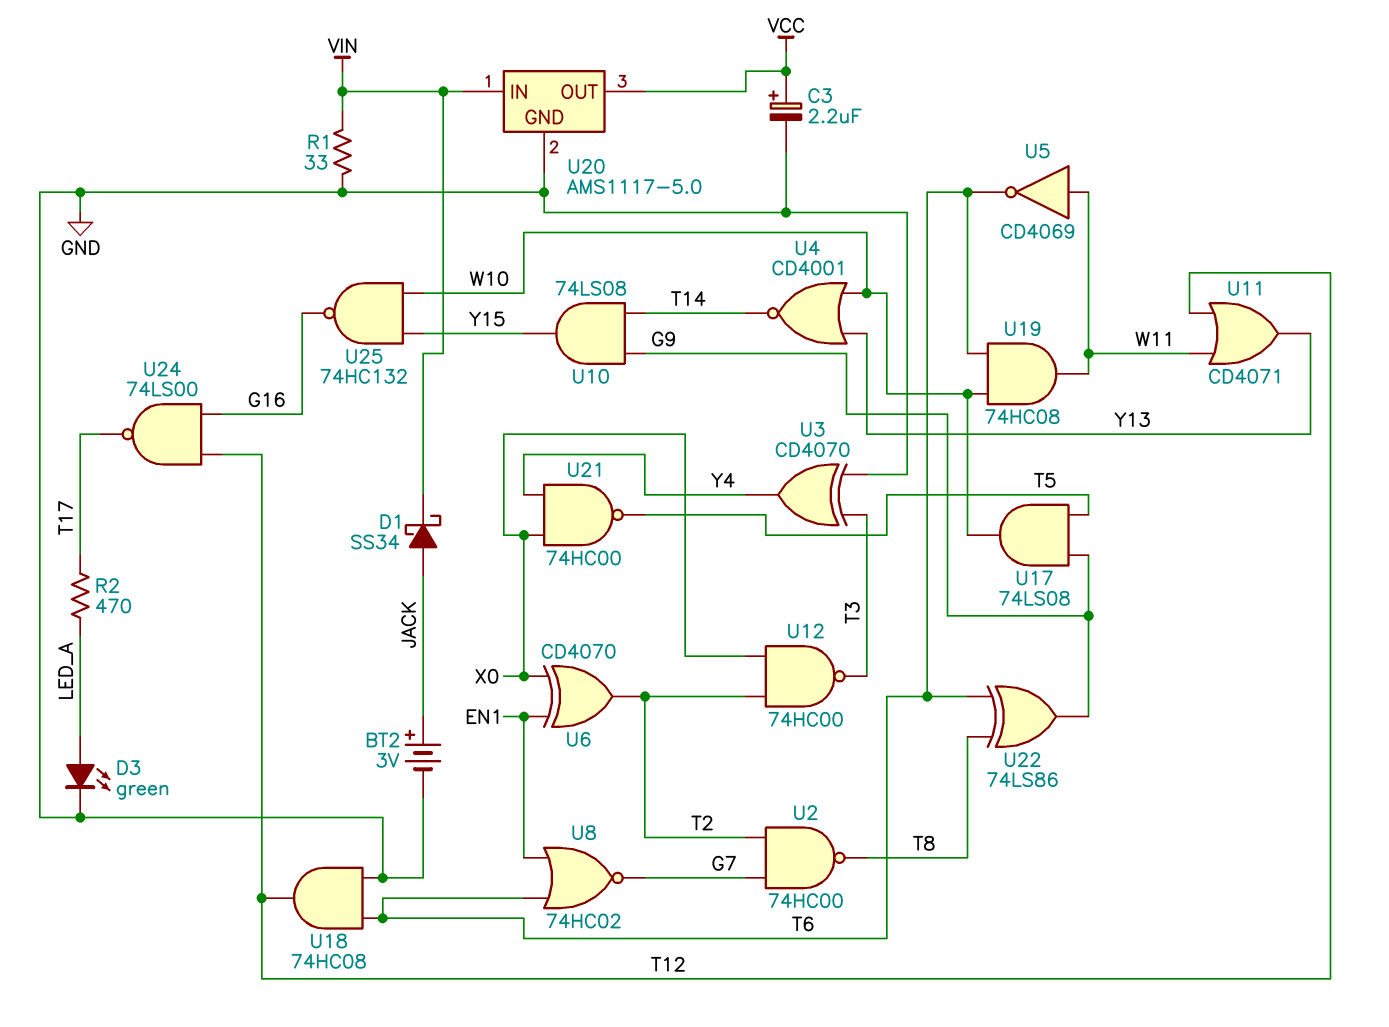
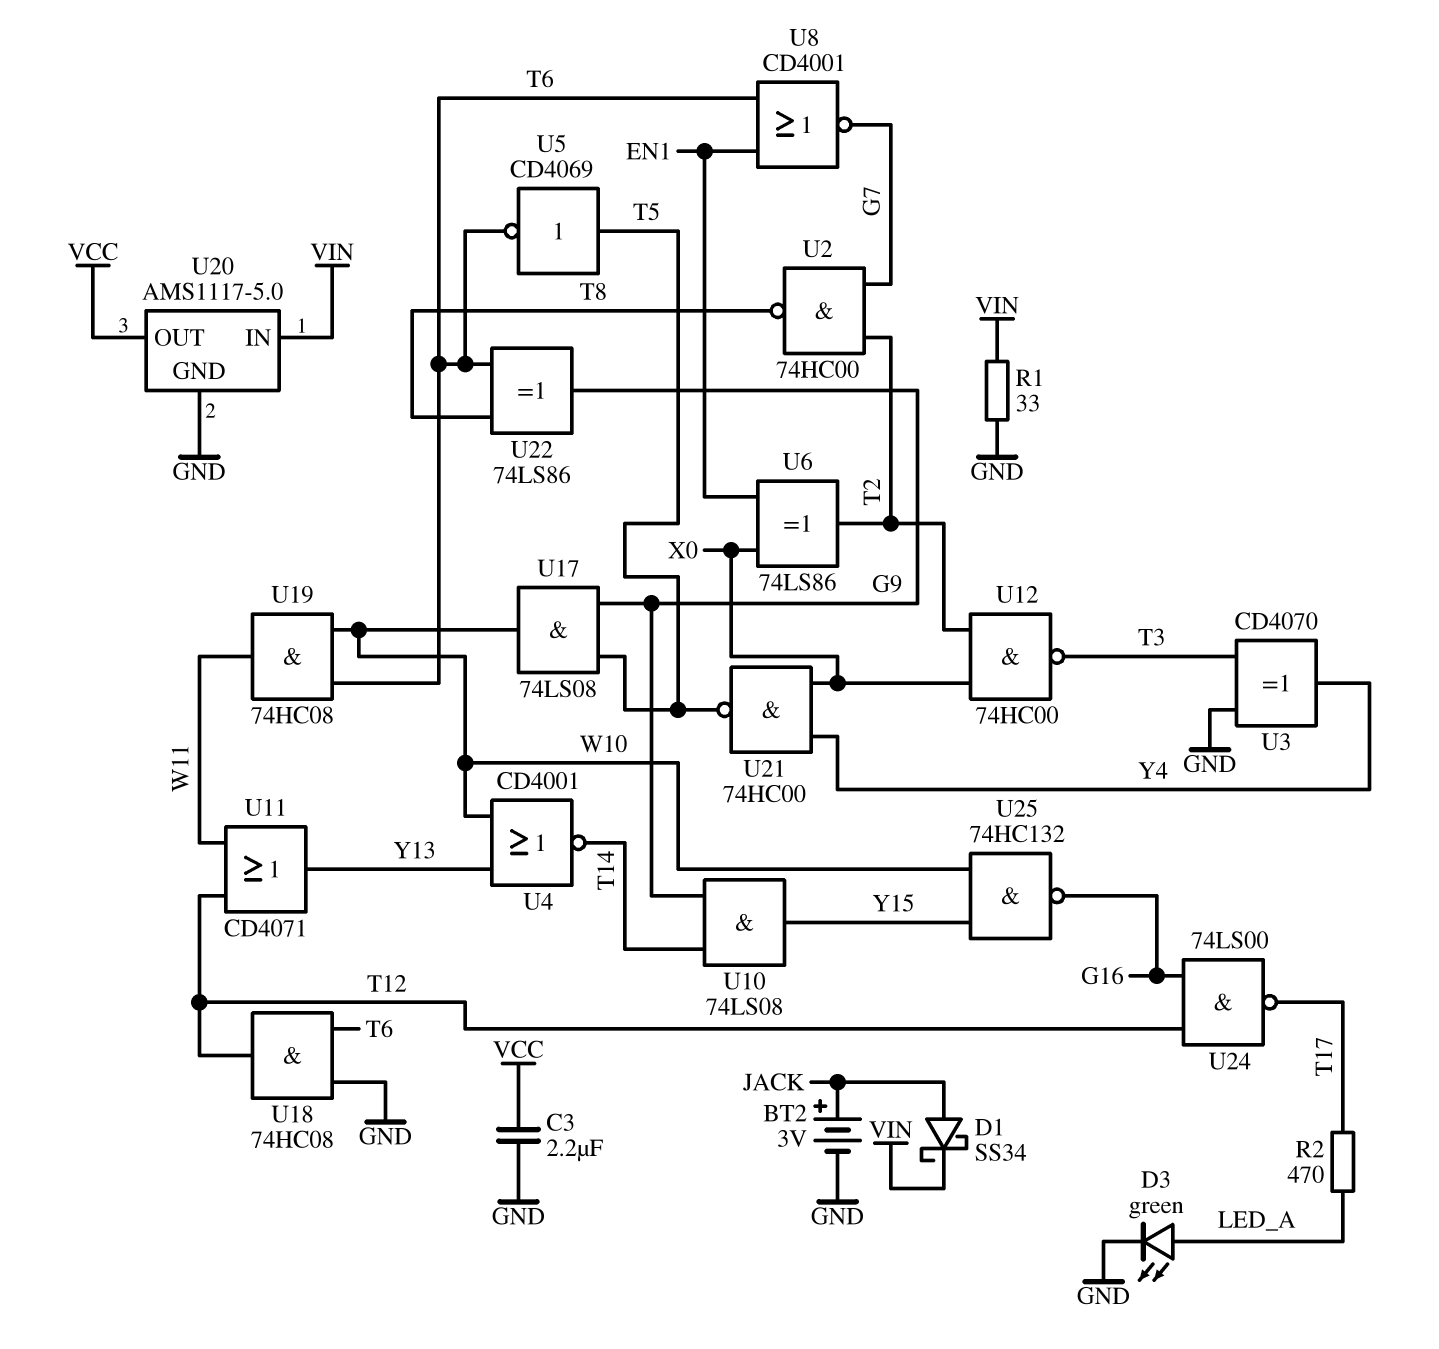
C3: 2.2uF (plus VCC, minus GND) -> 2.2uF (GND, VCC)
U5: NOT CD4069 (in W11, out T6) -> NOT CD4069 (in T5, out T6)
U6: XOR CD4070 (in EN1, in X0, out T2) -> XOR 74LS86 (in EN1, in X0, out T2)
U8: NOR 74HC02 (in EN1, in T6, out G7) -> NOR CD4001 (in EN1, in T6, out G7)

